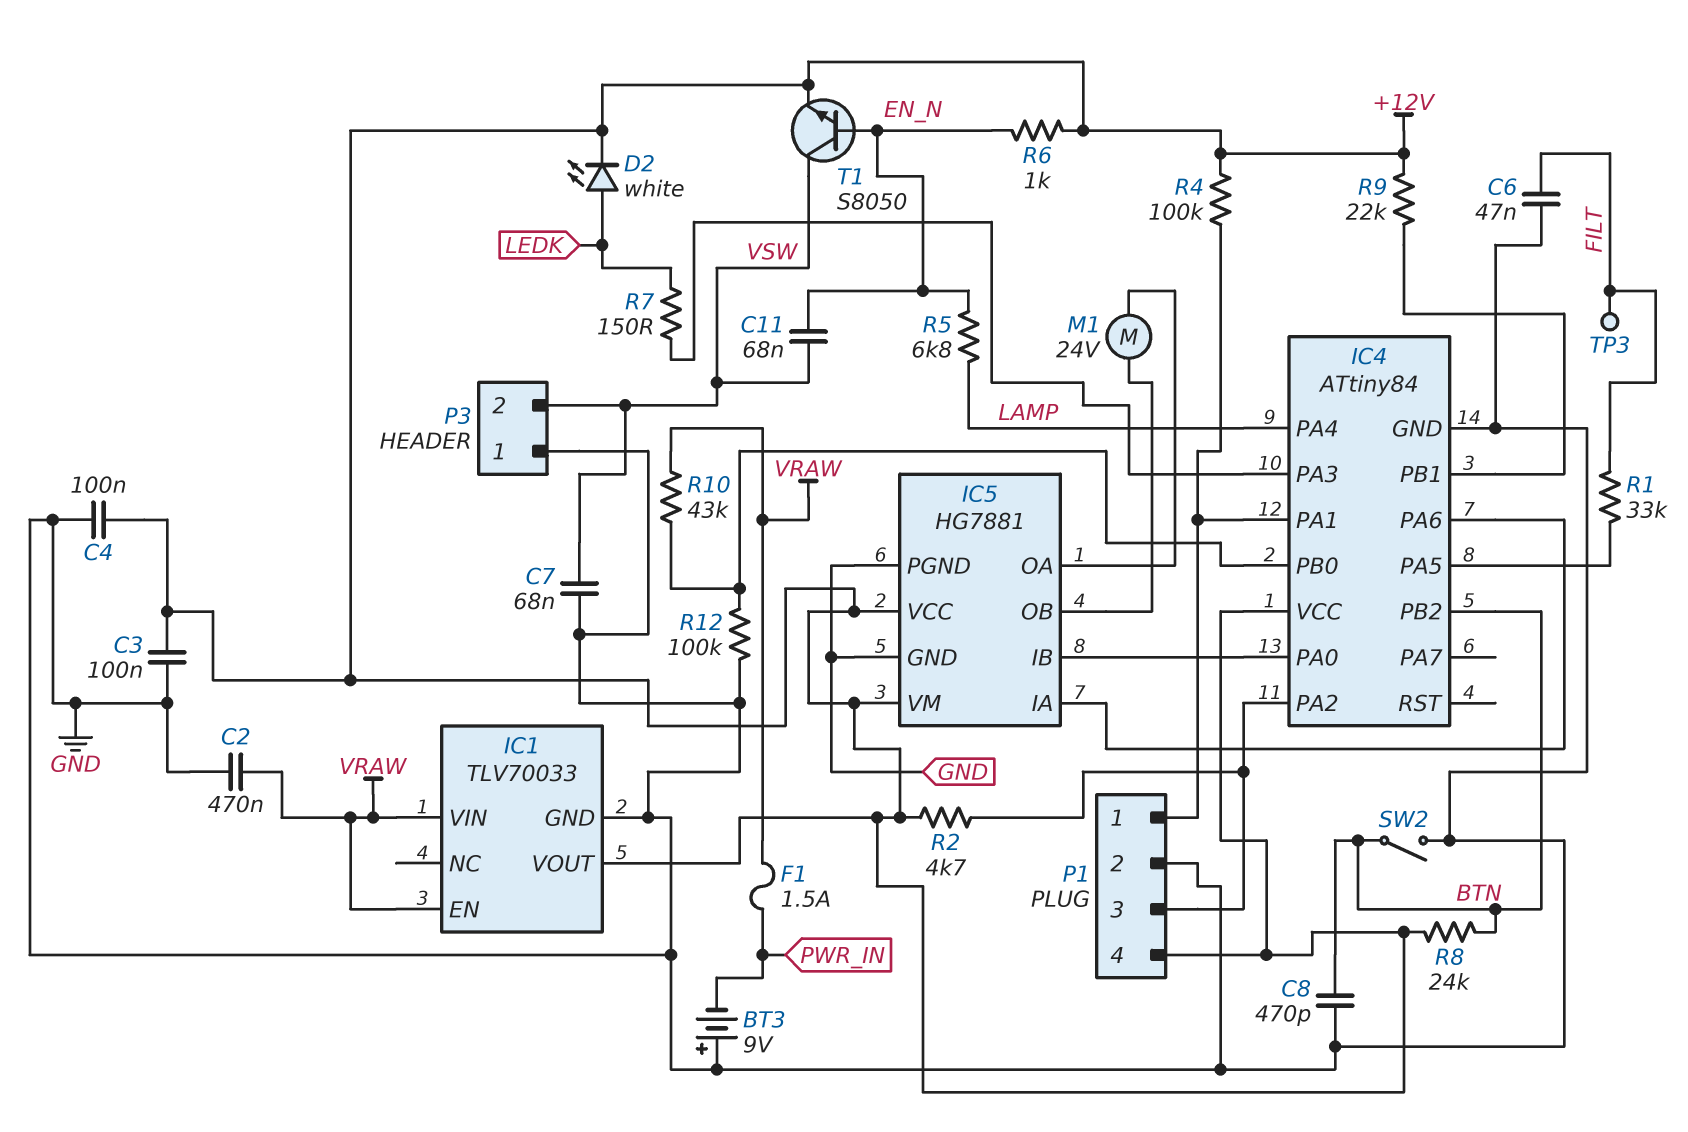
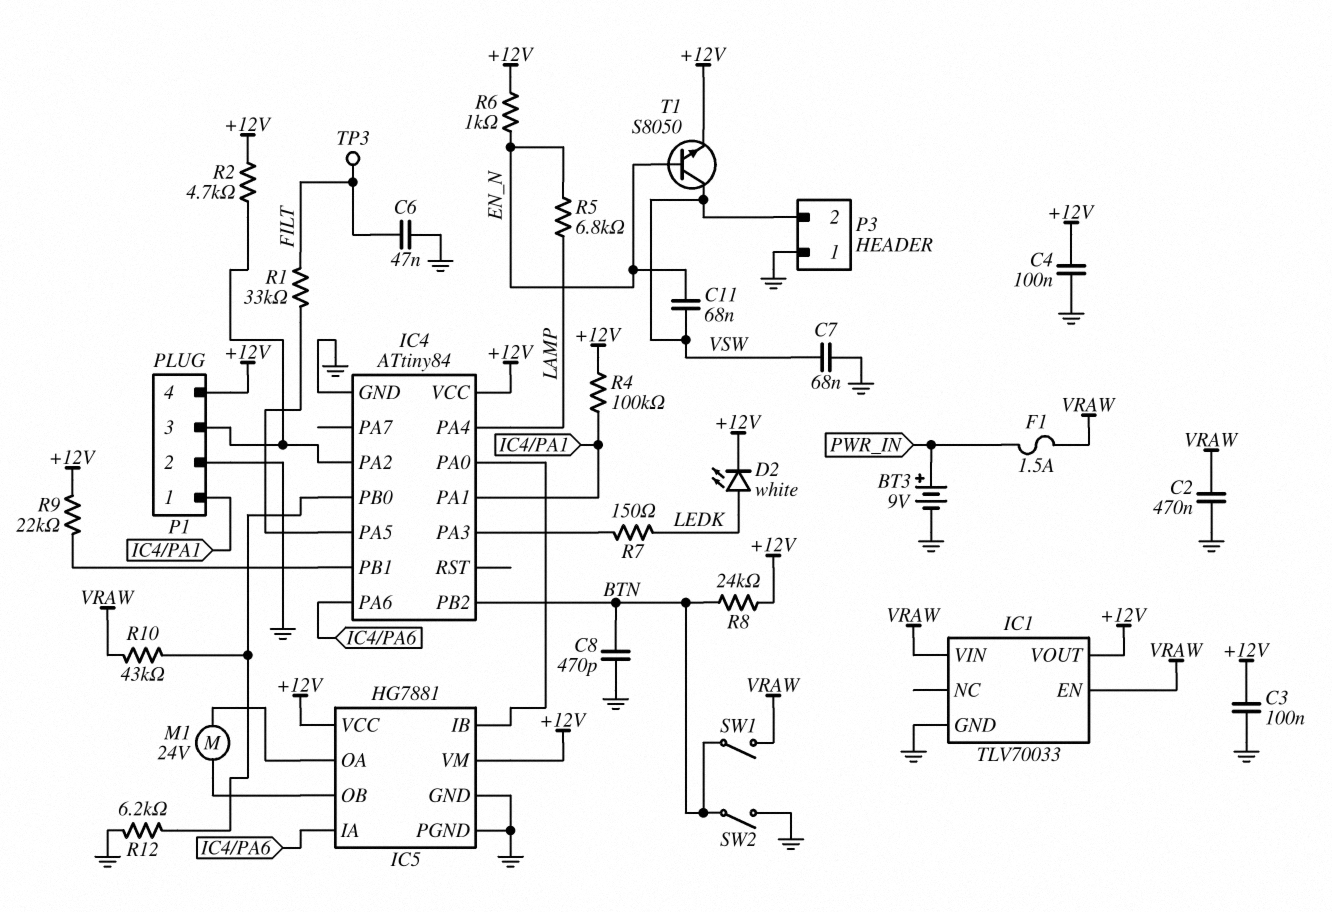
BT3: 9V (plus GND, minus PWR_IN) -> 9V (plus PWR_IN, minus GND)
R12: 100k (GND, IC4/PB0) -> 6.2k (GND, IC4/PB0)
SW1: none -> switch (BTN, VRAW)

